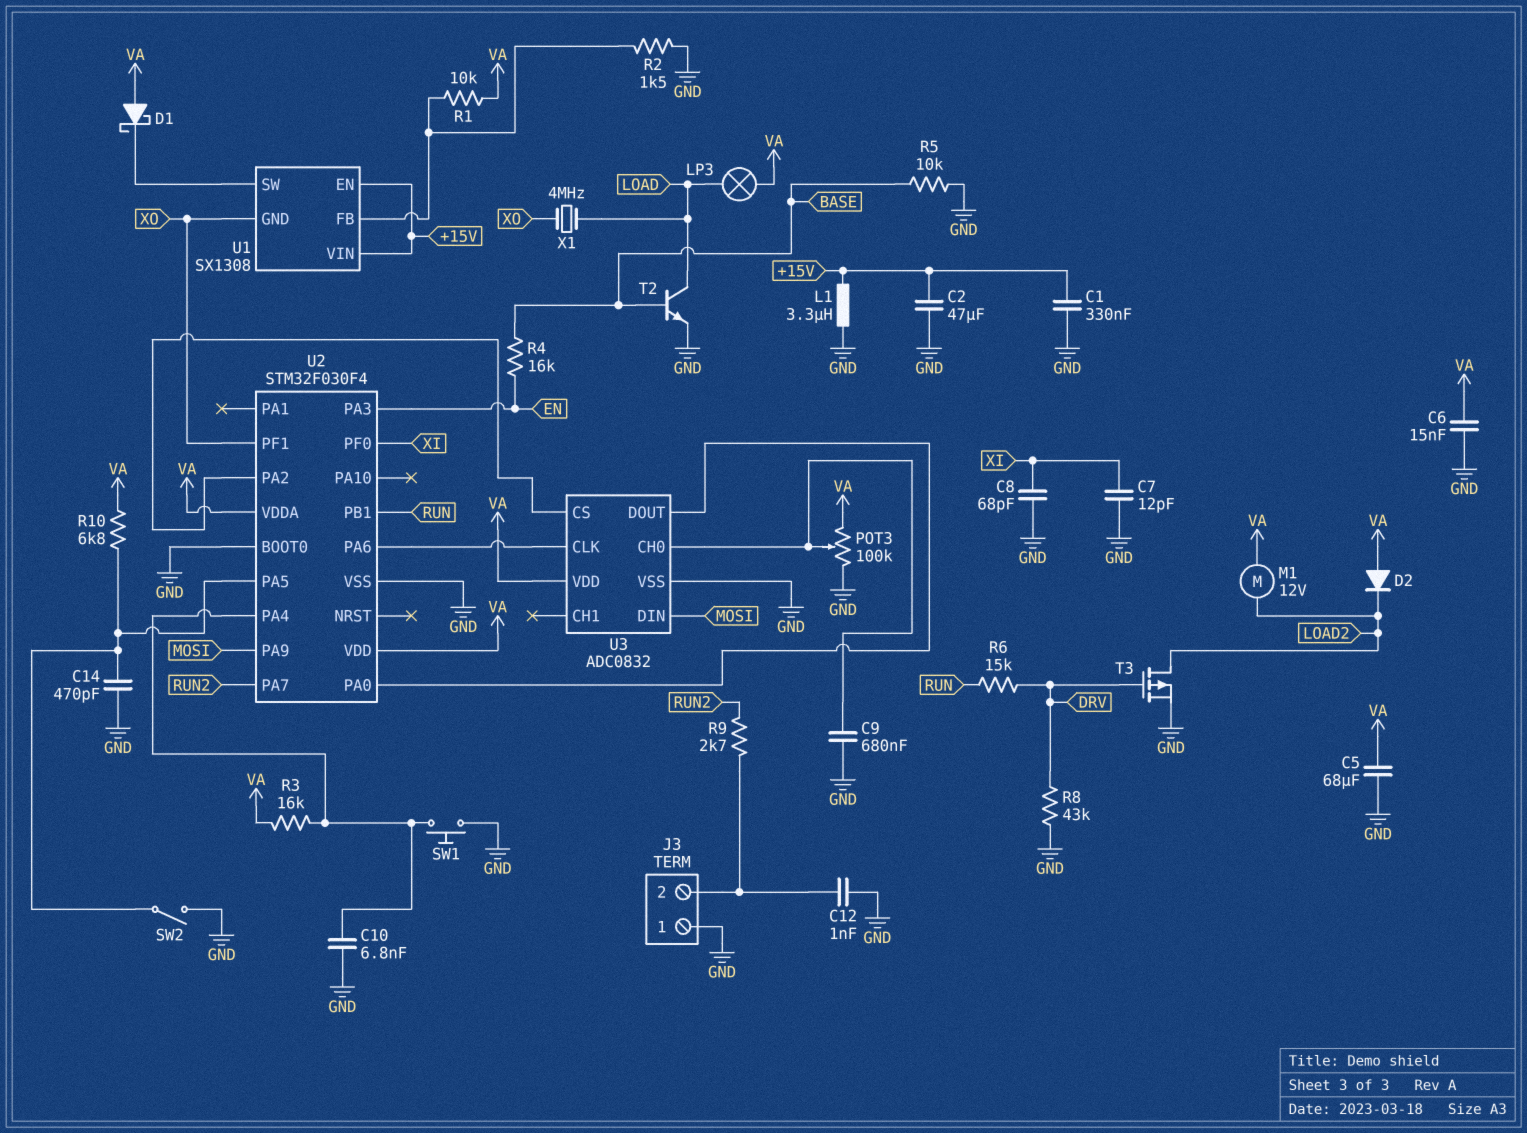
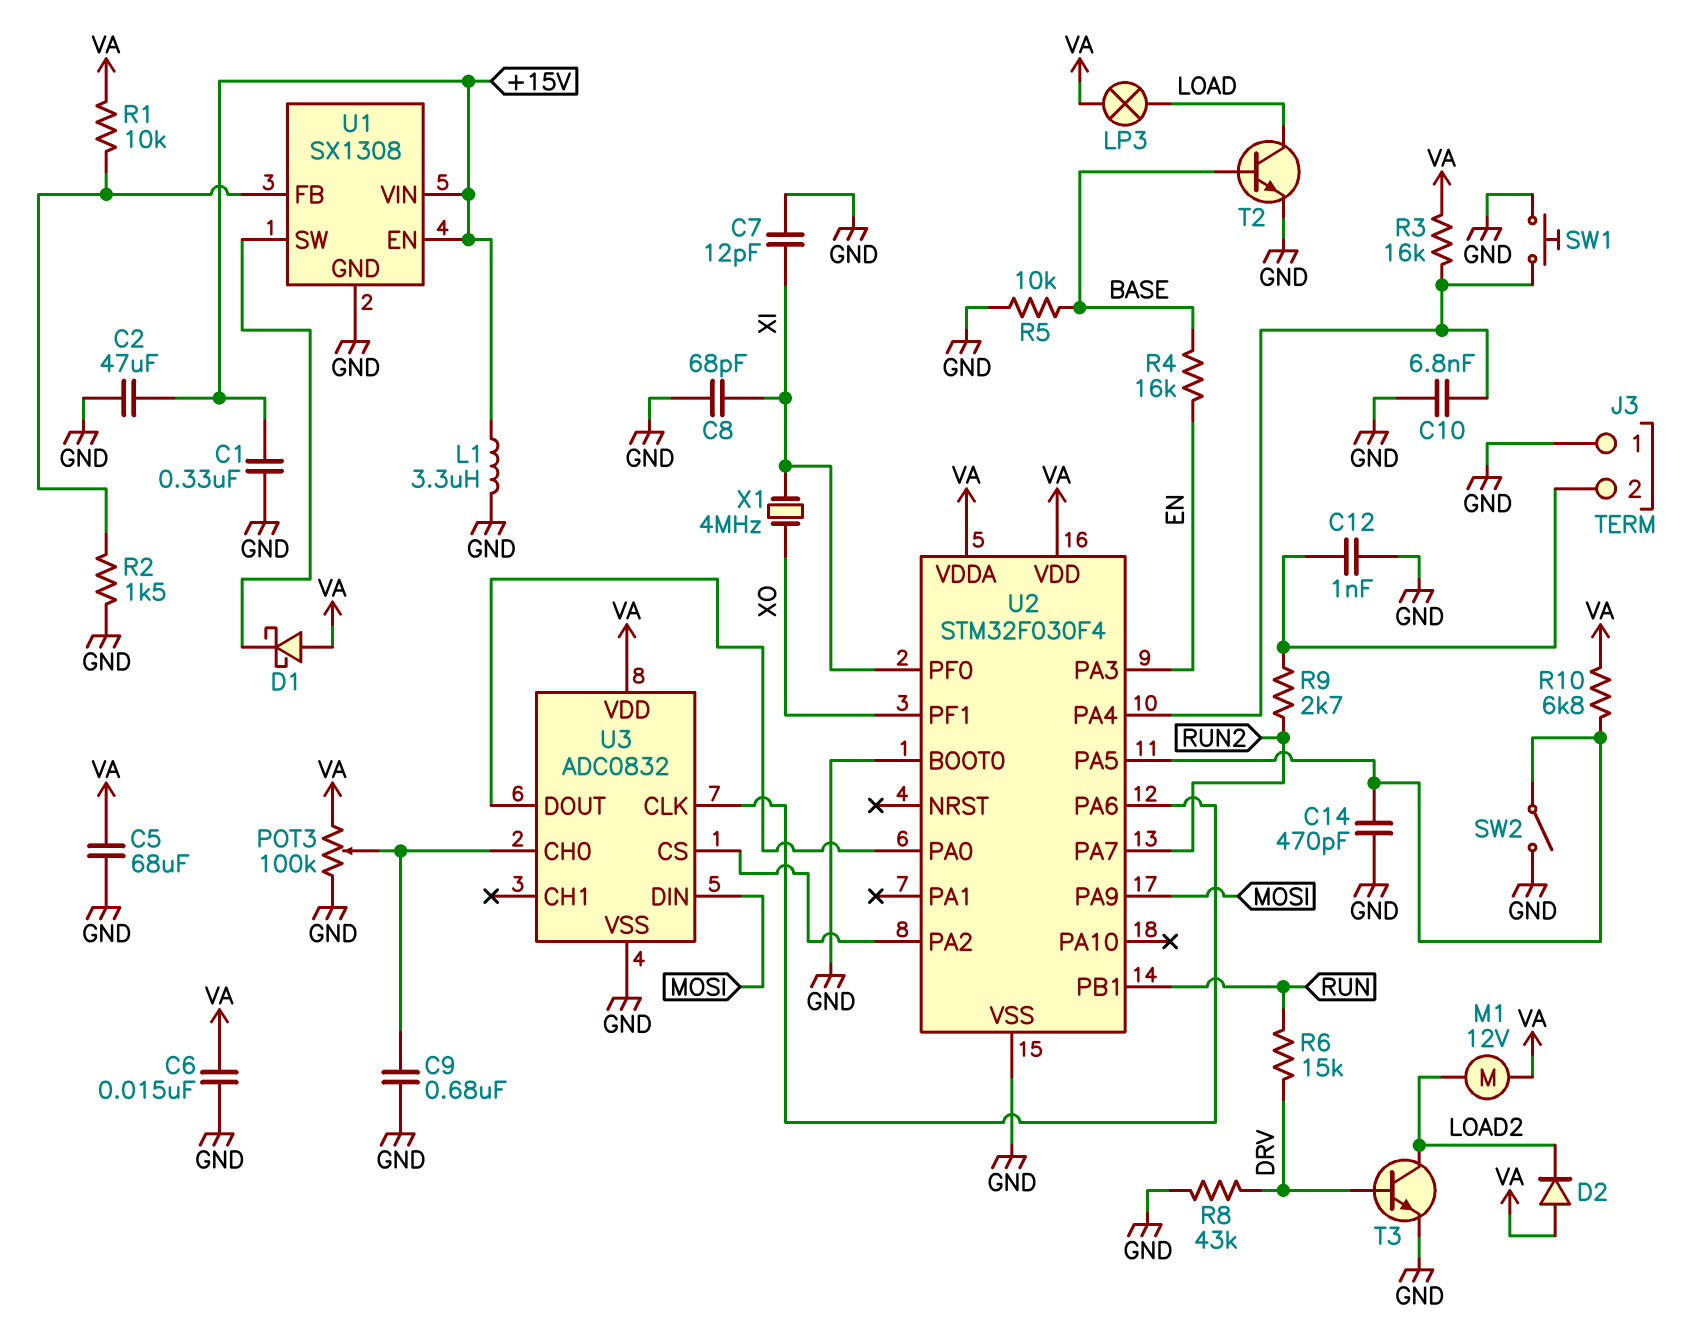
T3: PMOS (G DRV, D LOAD2, S GND) -> NPN (B DRV, C LOAD2, E GND)
U1 pin GND: XO -> GND
X1: 4MHz (LOAD, XO) -> 4MHz (XI, XO)

